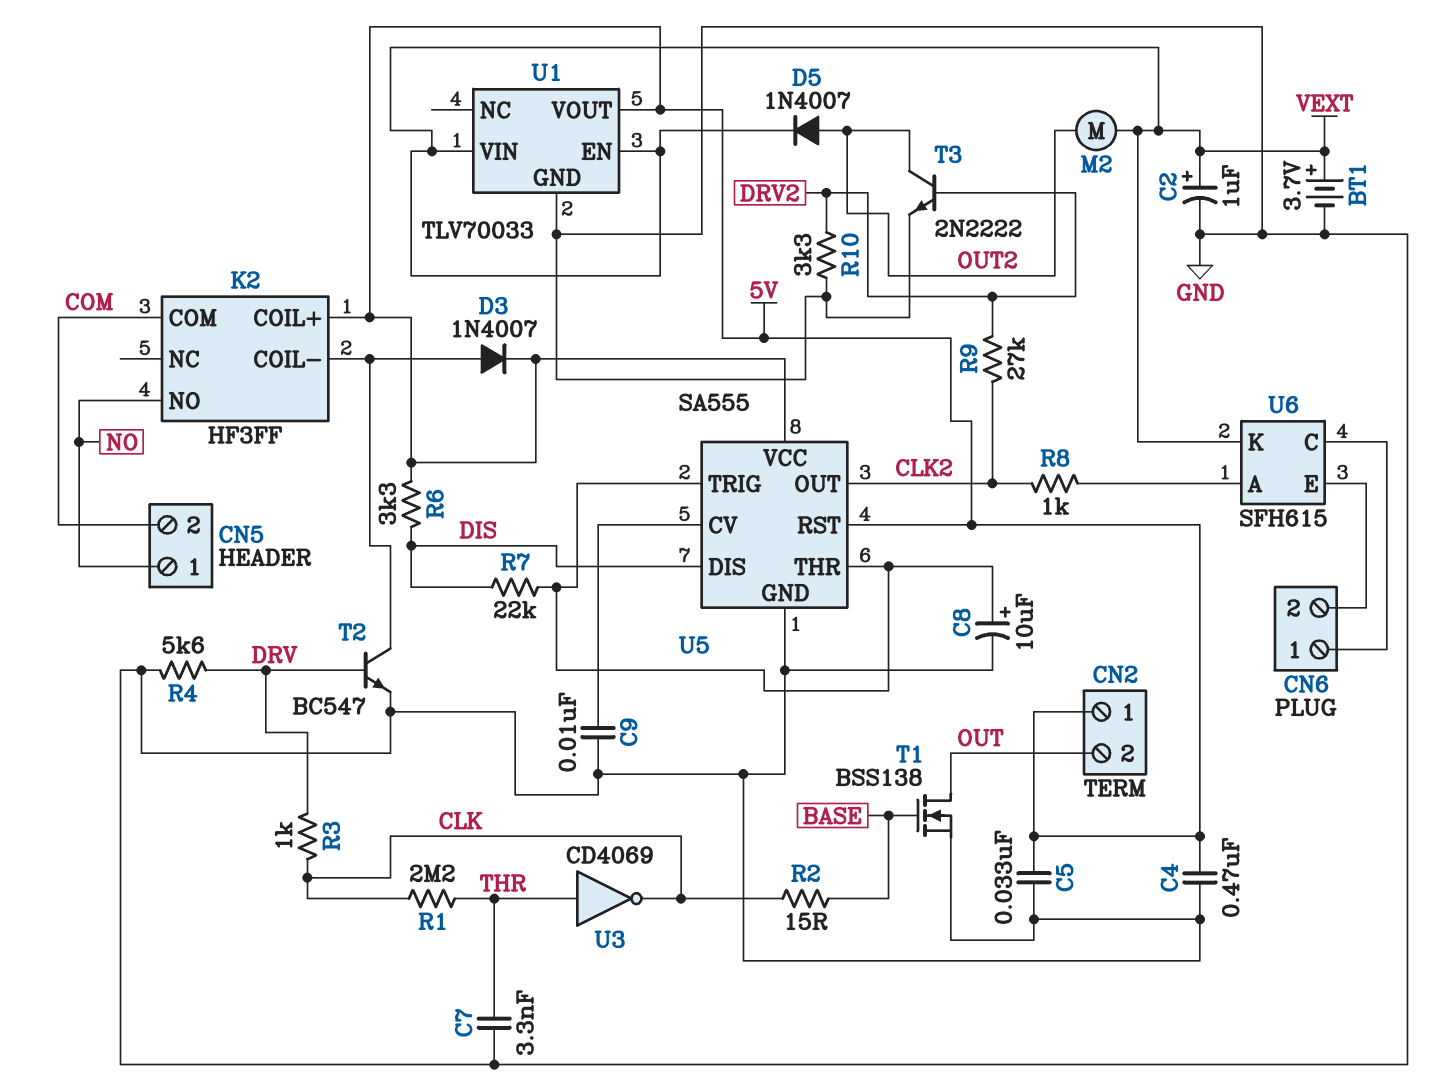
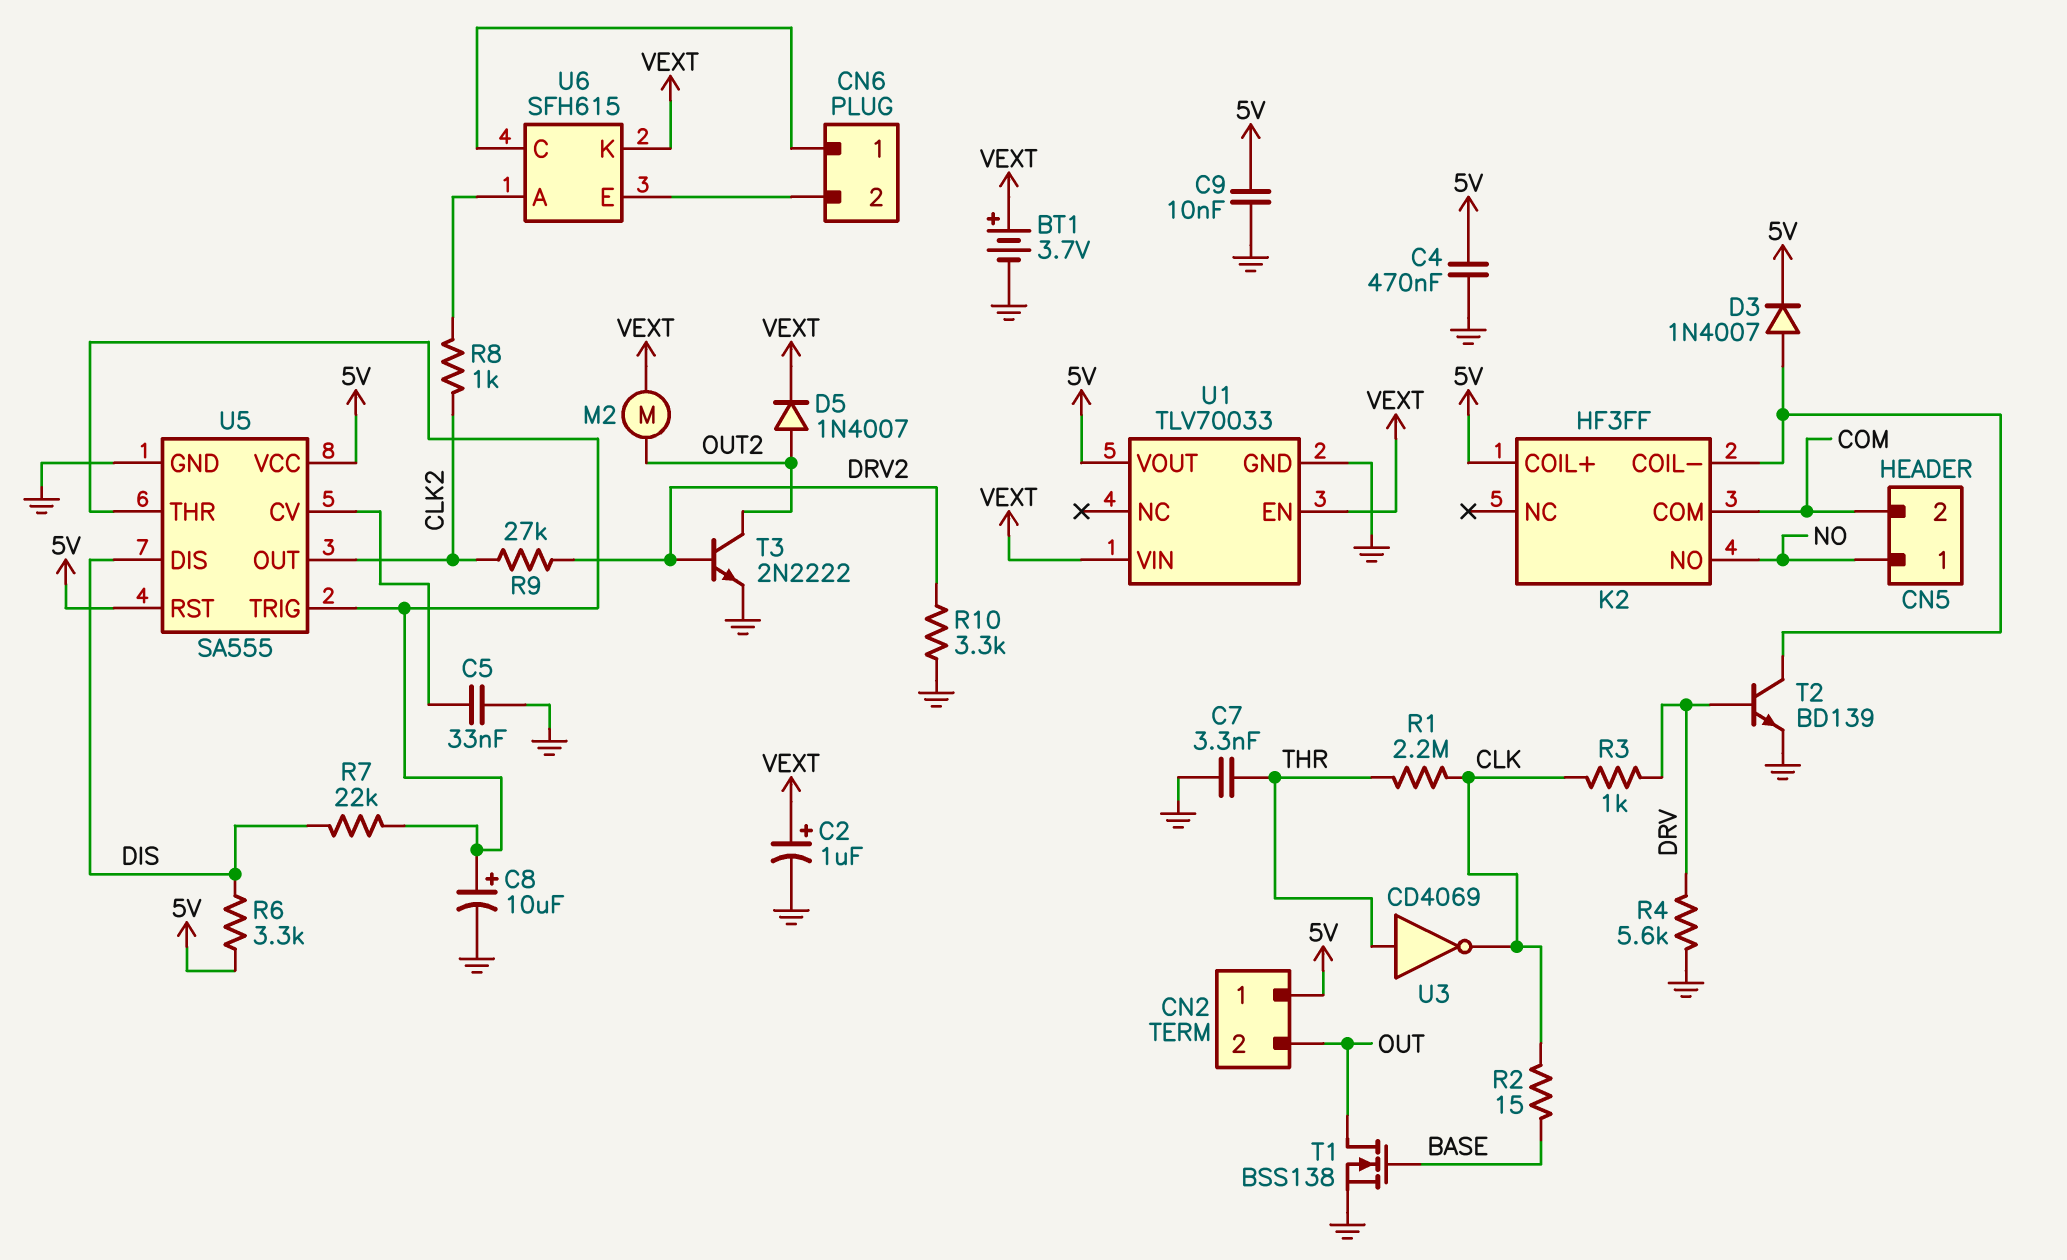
C5: 33nF (5V, GND) -> 33nF (GND, U5/CV)
C9: 10nF (GND, U5/CV) -> 10nF (5V, GND)
T2: NPN BC547 (B DRV, C K2/COIL-, E GND) -> NPN BD139 (B DRV, C K2/COIL-, E GND)

